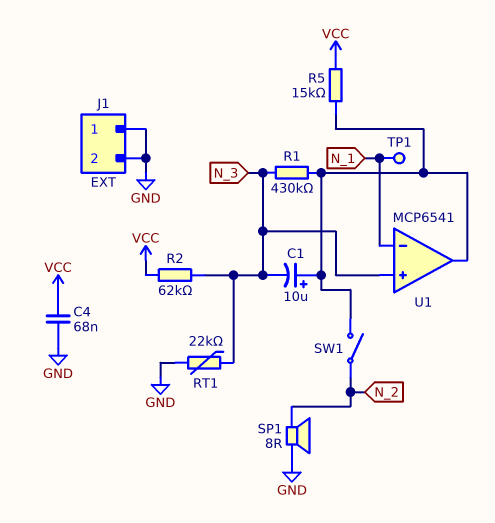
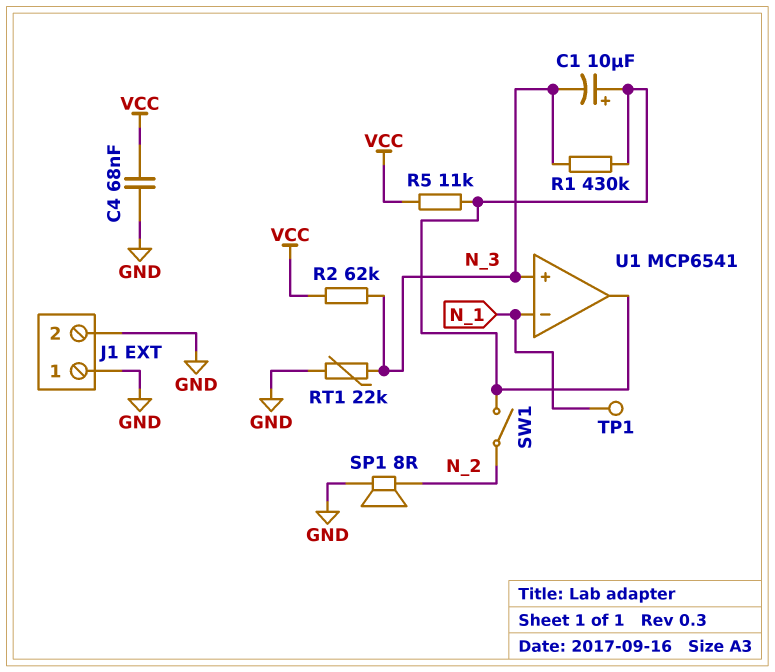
R5: 15k (U1/out, VCC) -> 11k (U1/out, VCC)

